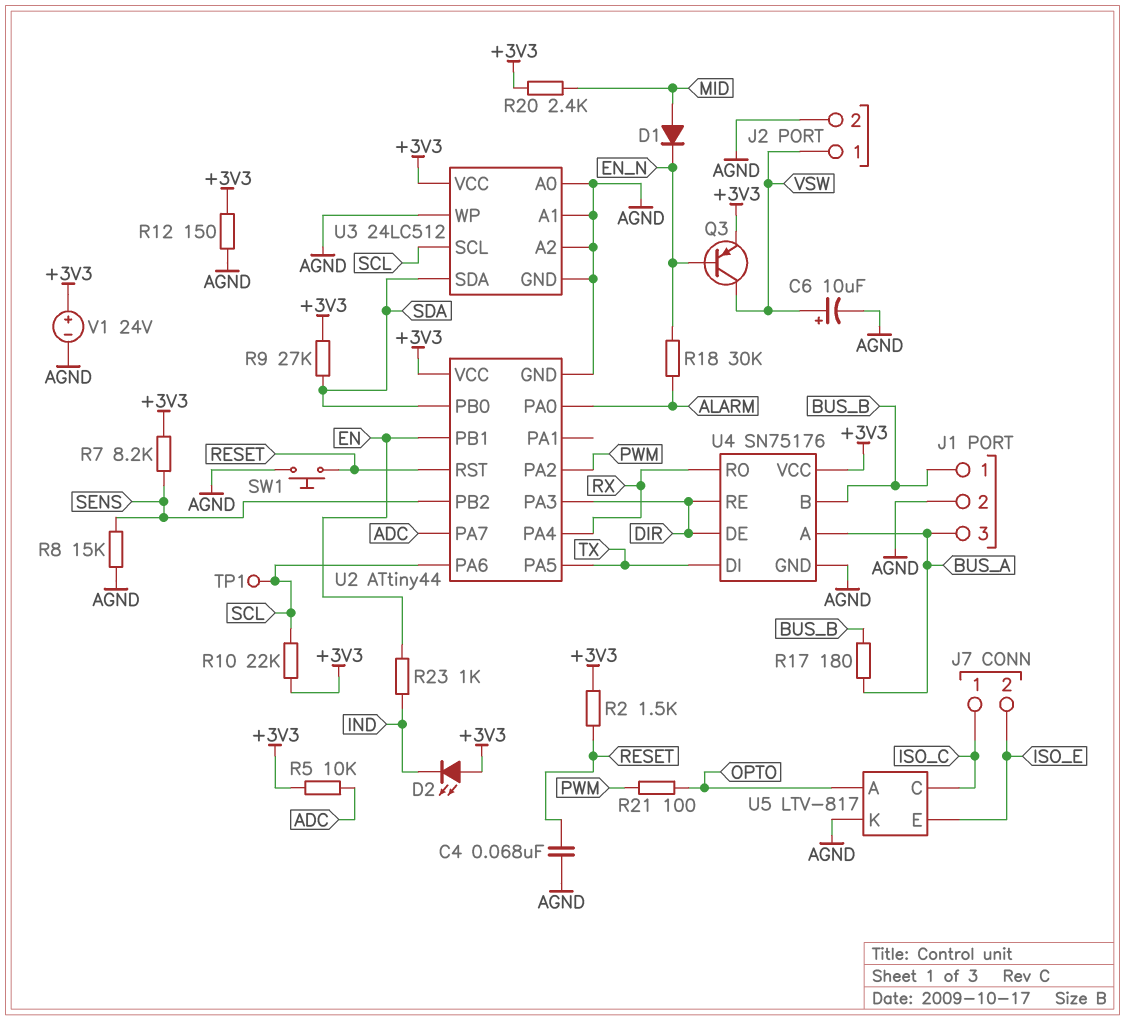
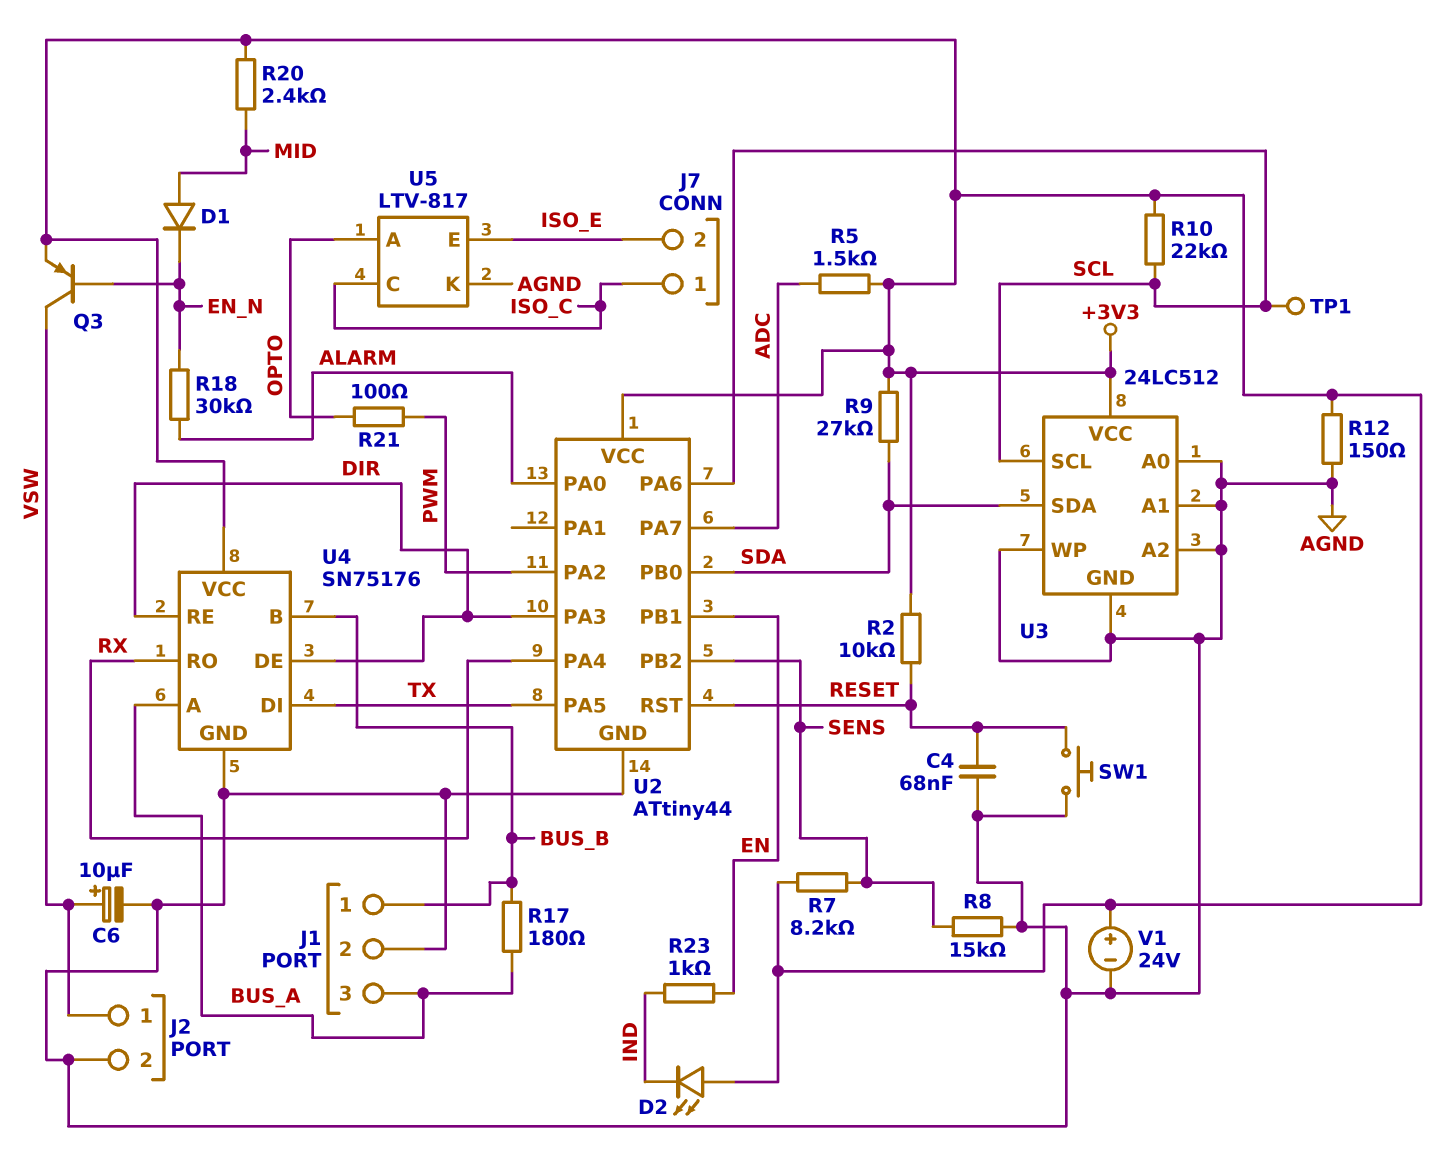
R2: 1.5k (+3V3, RESET) -> 10k (+3V3, RESET)
R5: 10k (+3V3, ADC) -> 1.5k (+3V3, ADC)

